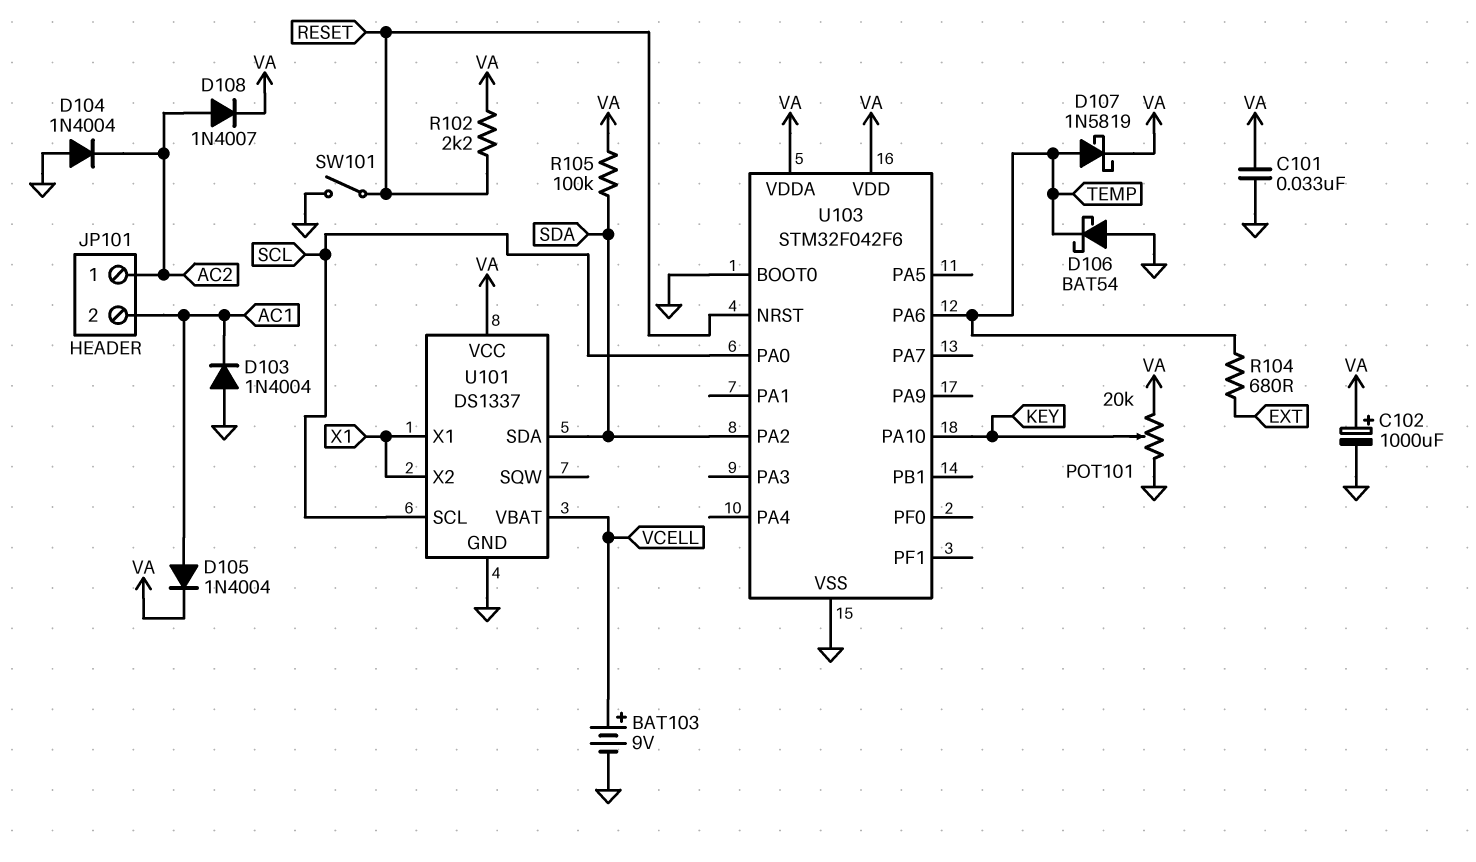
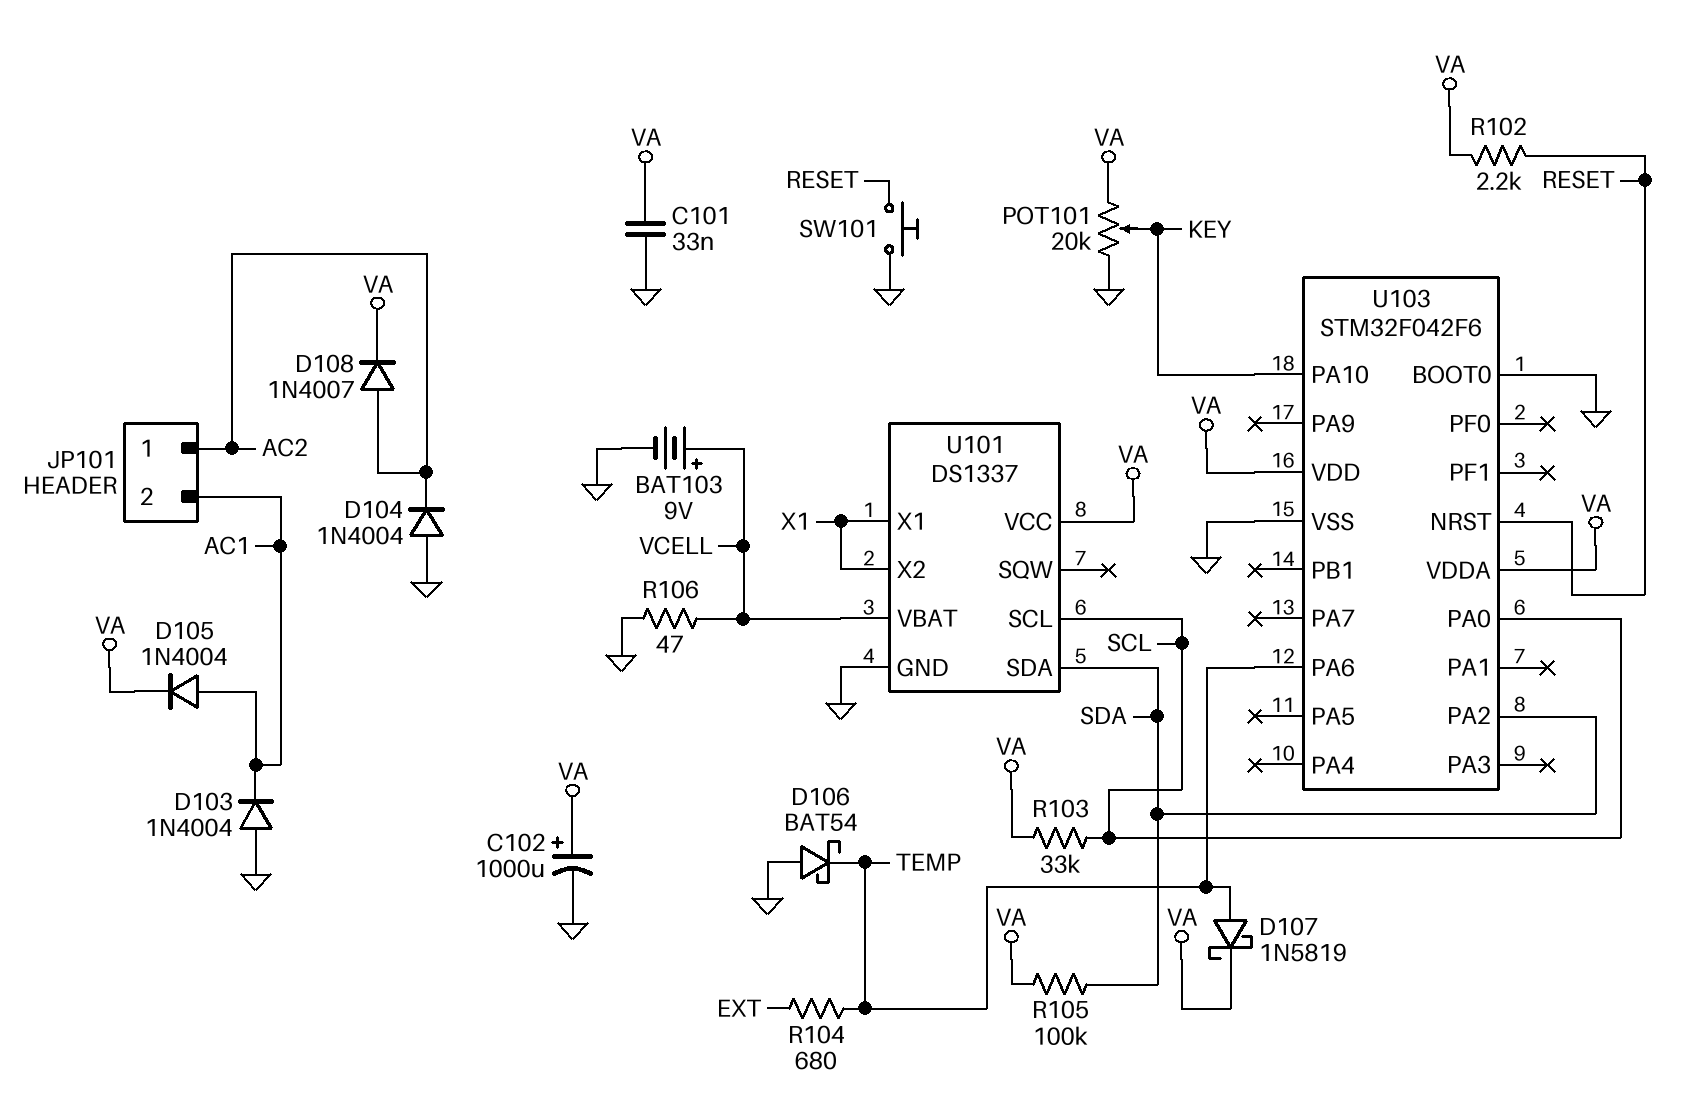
R103: none -> 33k (SCL, VA)
R106: none -> 47 (GND, VCELL)
SW101: switch (GND, RESET) -> button (GND, RESET)

